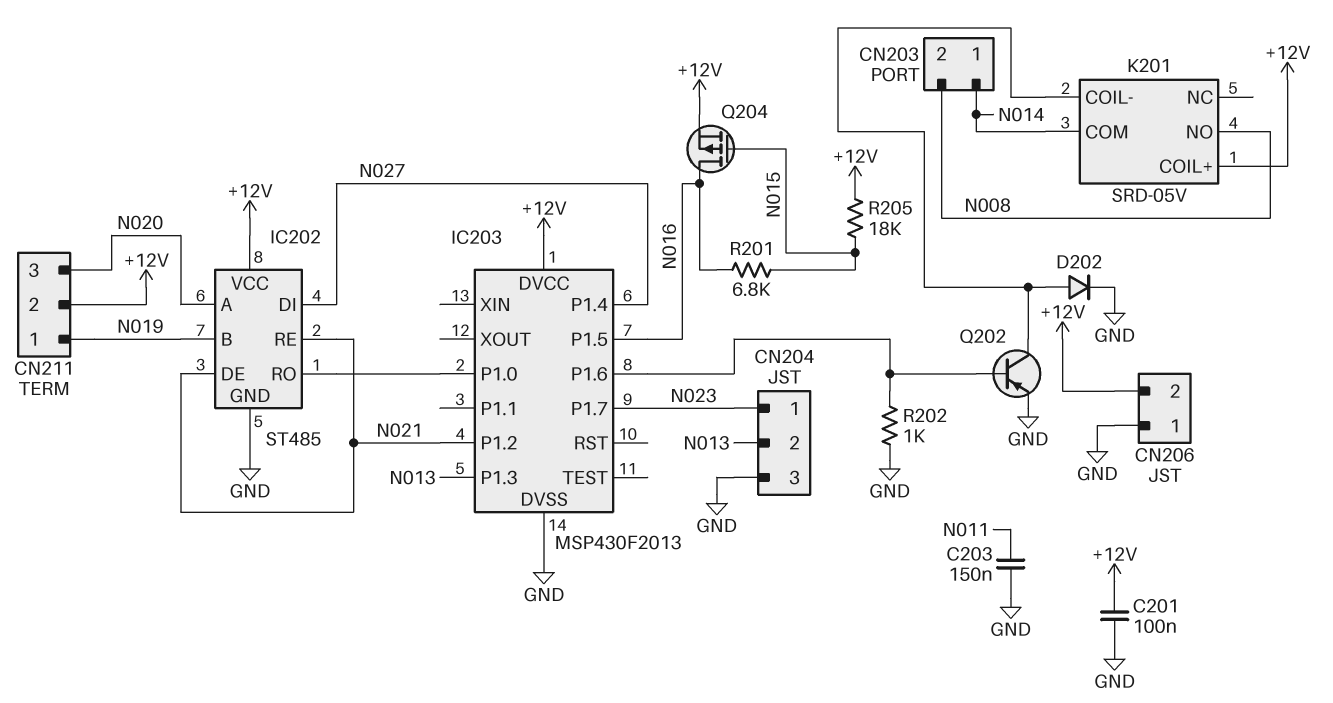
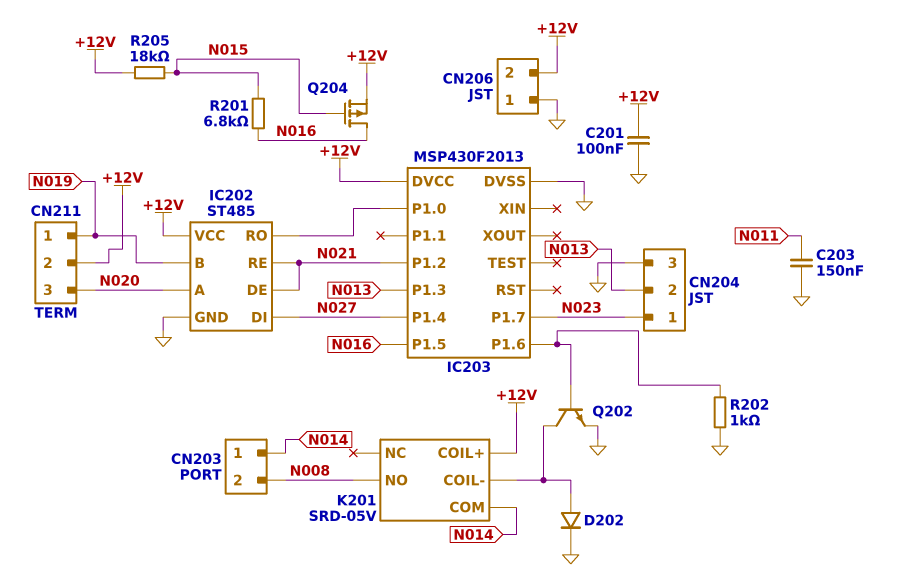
Q202: PNP (B IC203/P1.6, C K201/COIL-, E GND) -> NPN (B IC203/P1.6, C K201/COIL-, E GND)

